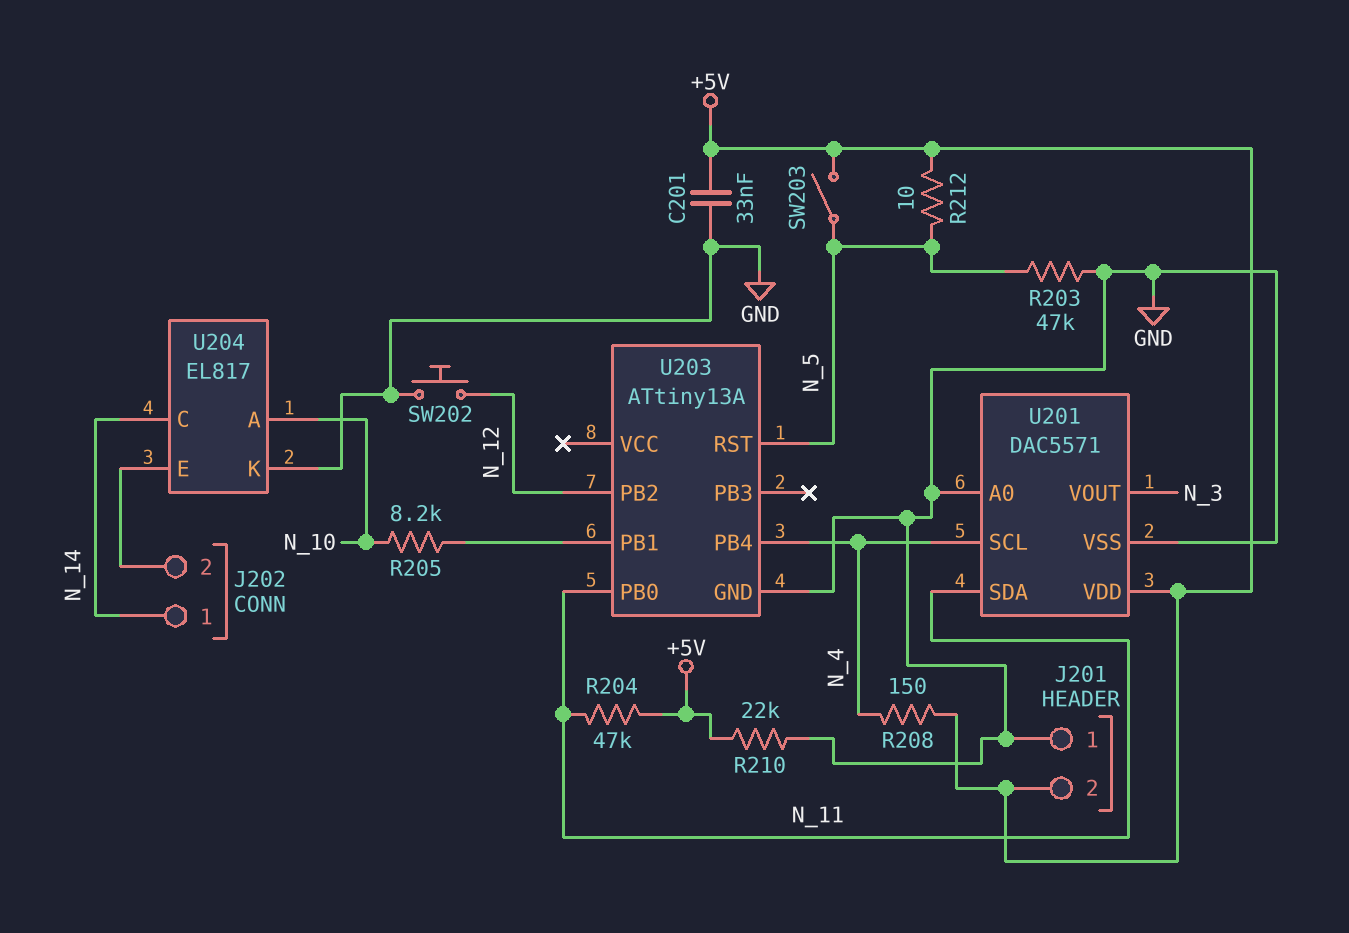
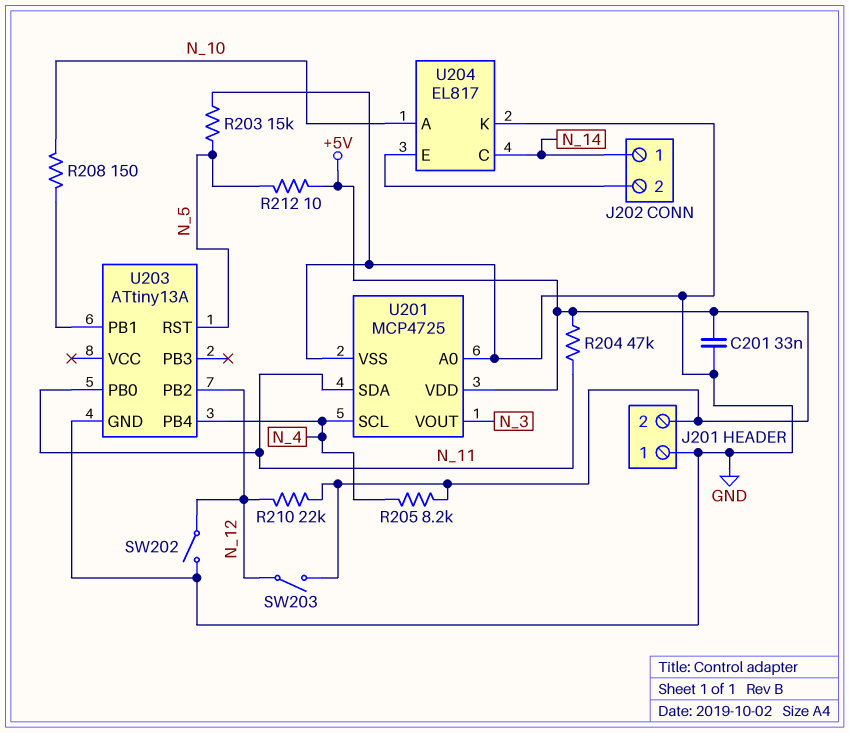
R203: 47k (GND, N_5) -> 15k (GND, N_5)
R205: 8.2k (N_10, U203/PB1) -> 8.2k (+5V, N_4)
R208: 150 (+5V, N_4) -> 150 (N_10, U203/PB1)
R210: 22k (+5V, GND) -> 22k (+5V, N_12)
SW202: button (GND, N_12) -> switch (GND, N_12)
SW203: switch (+5V, N_5) -> switch (+5V, N_12)
U201: DAC5571 -> MCP4725

